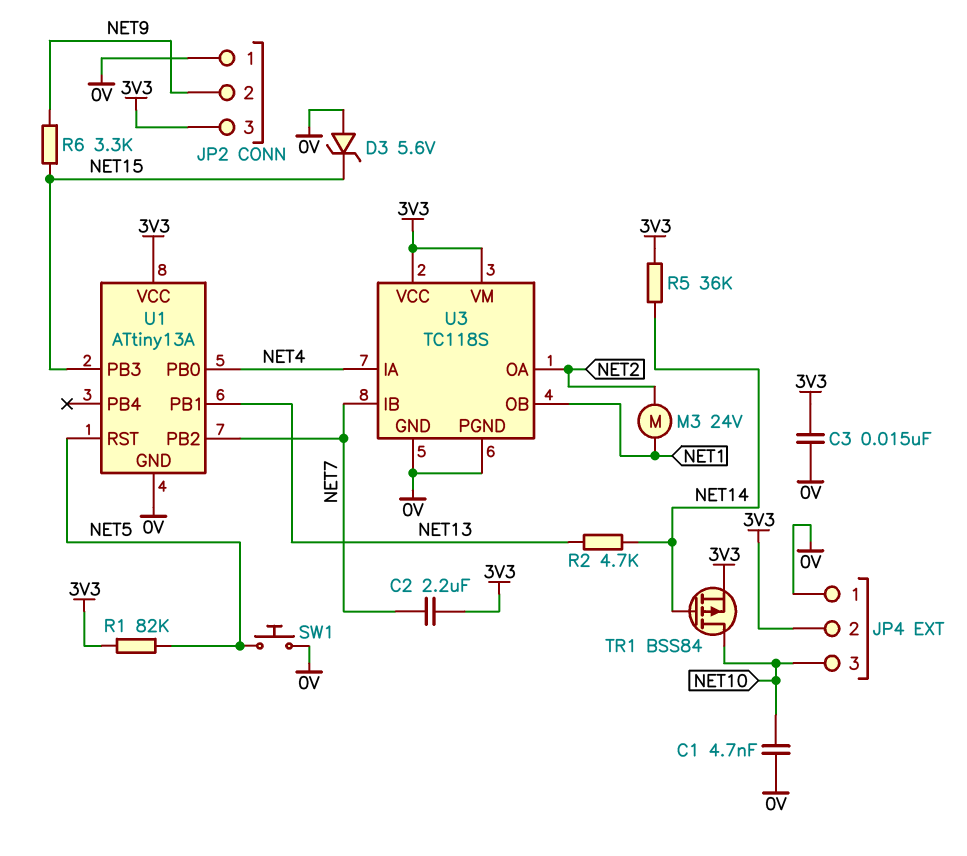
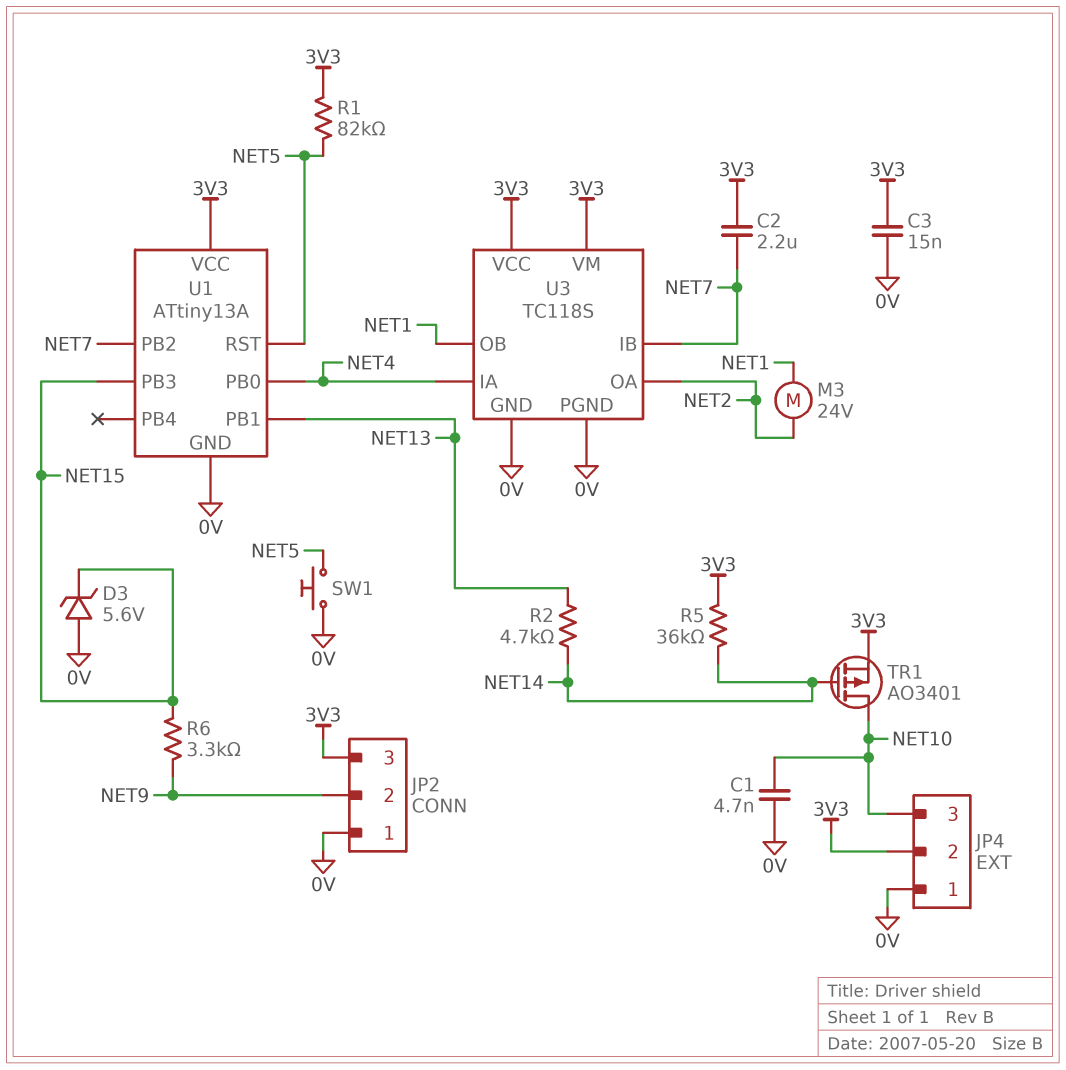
TR1: PMOS BSS84 (G NET14, D NET10, S 3V3) -> PMOS AO3401 (G NET14, D NET10, S 3V3)

